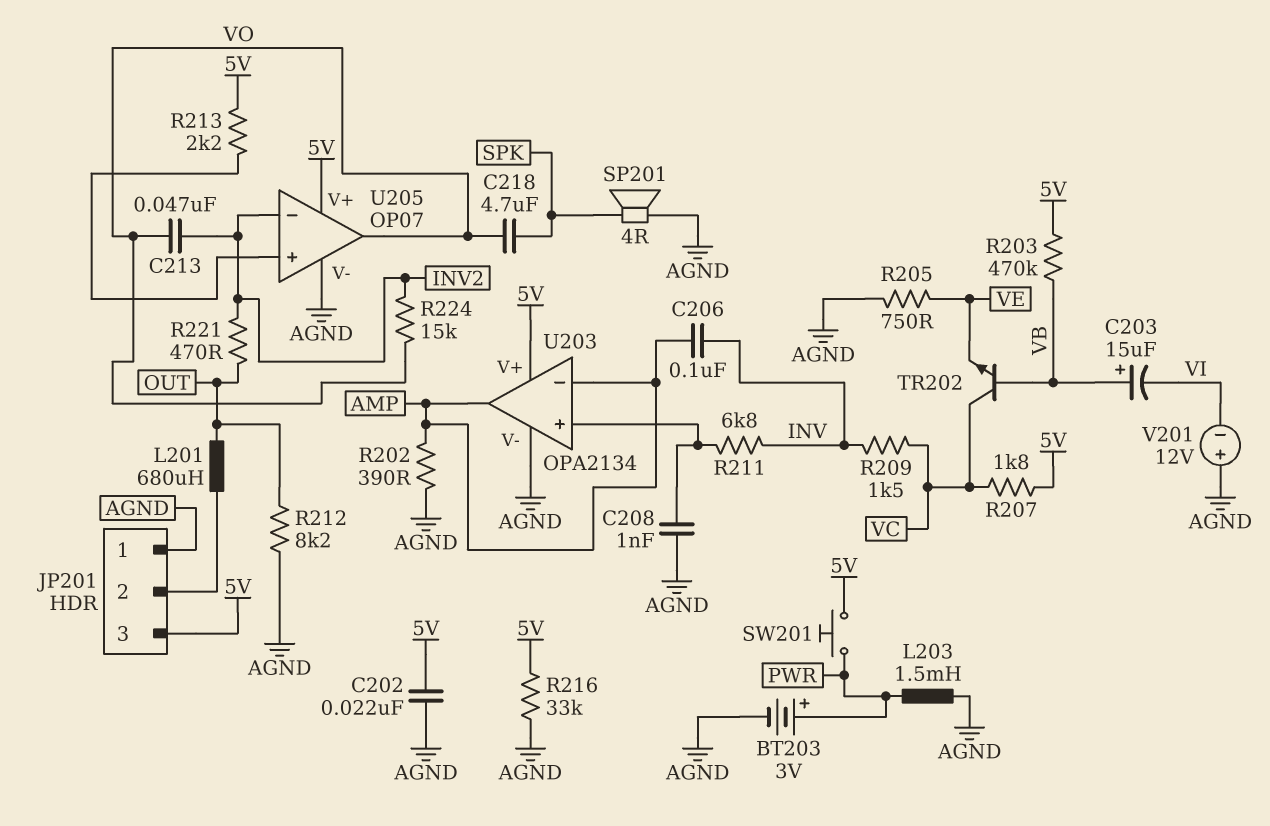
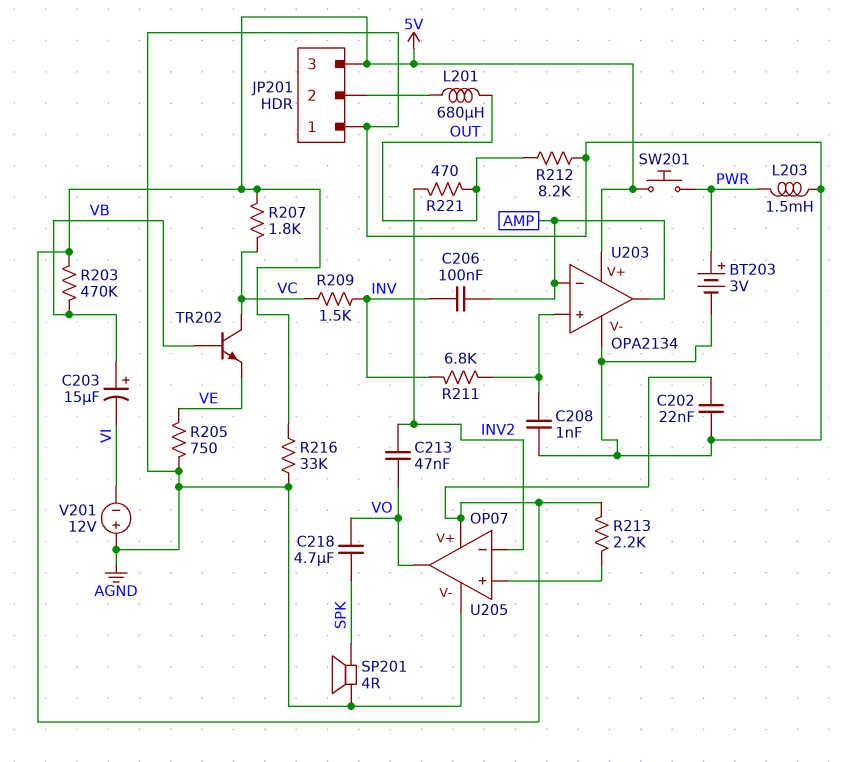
R202: 390 (AGND, AMP) -> none
R224: 15k (INV2, VO) -> none

